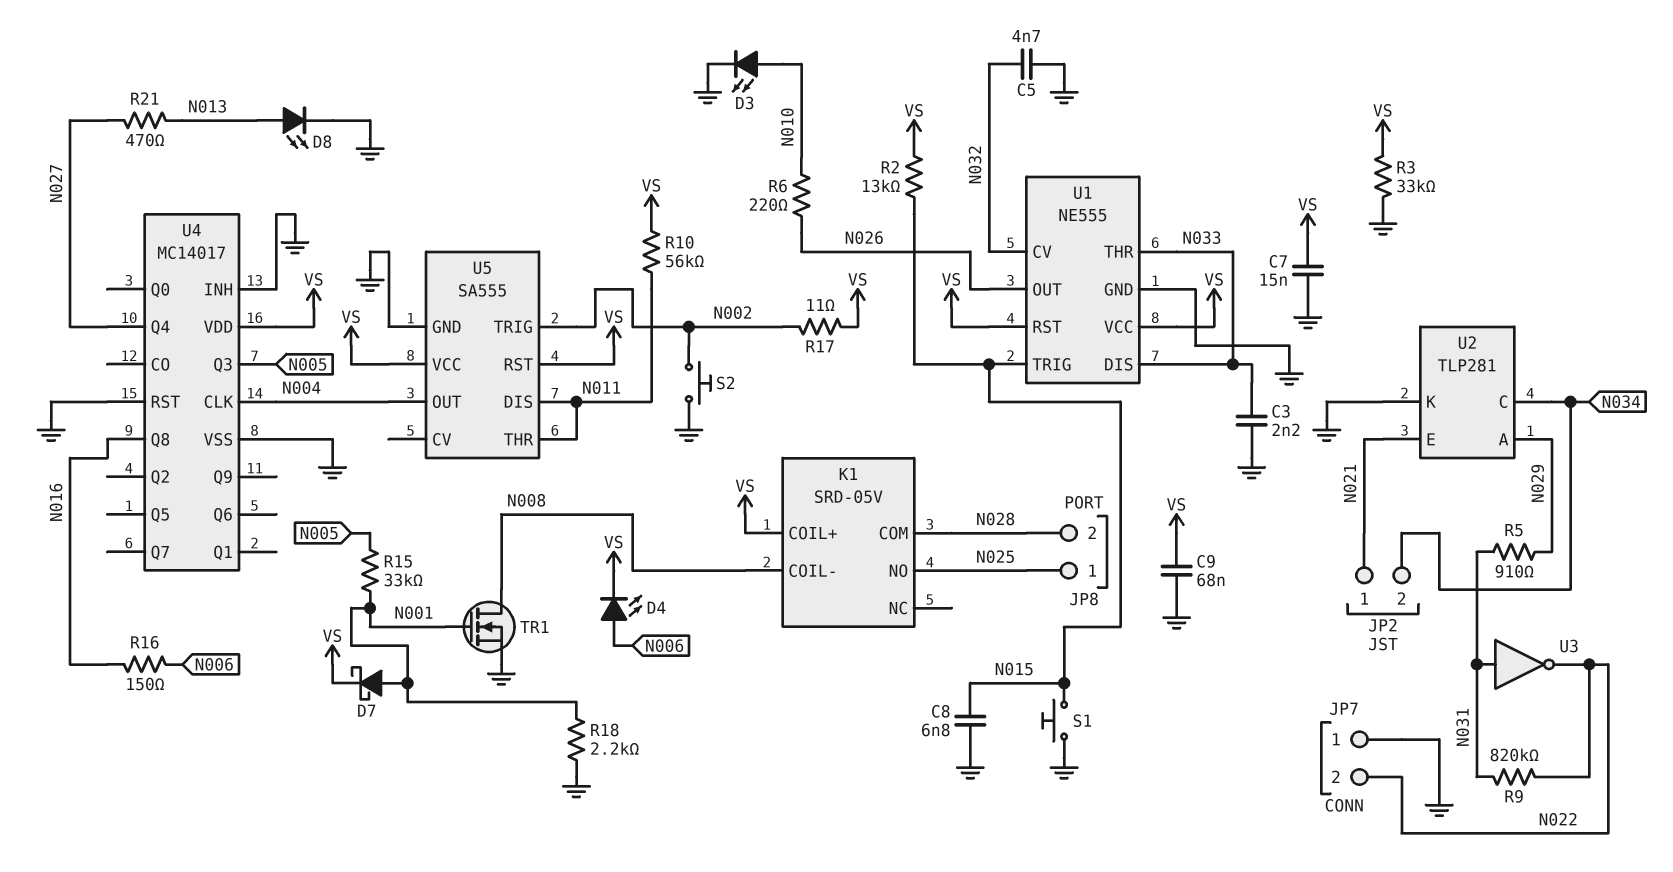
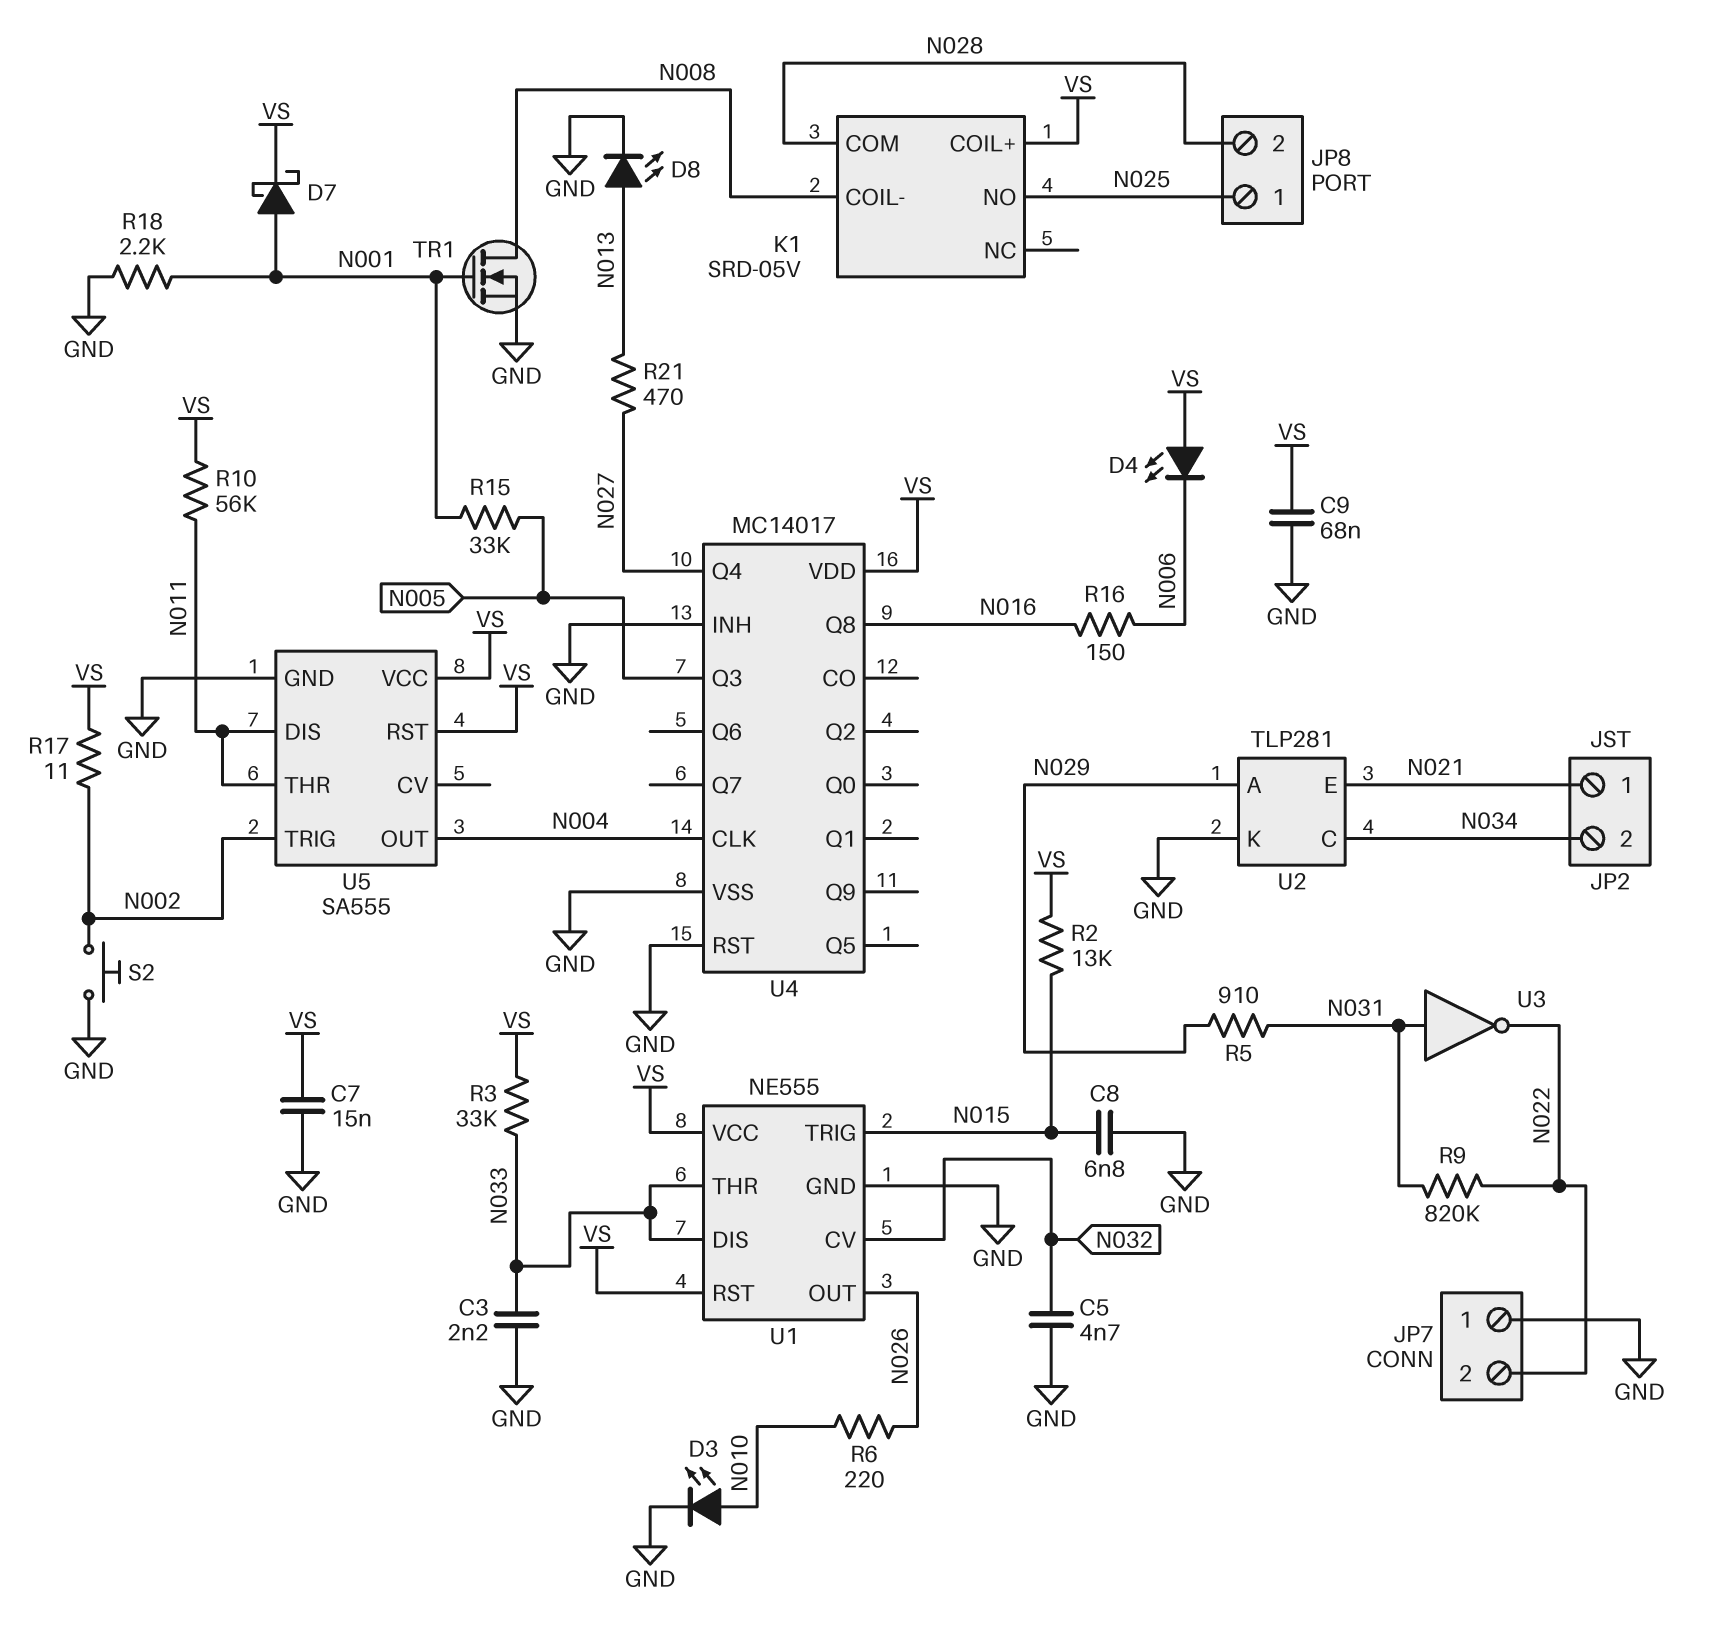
D4: LED (A N006, K VS) -> LED (A VS, K N006)
R3: 33k (GND, VS) -> 33k (N033, VS)
S1: button (GND, N015) -> none

